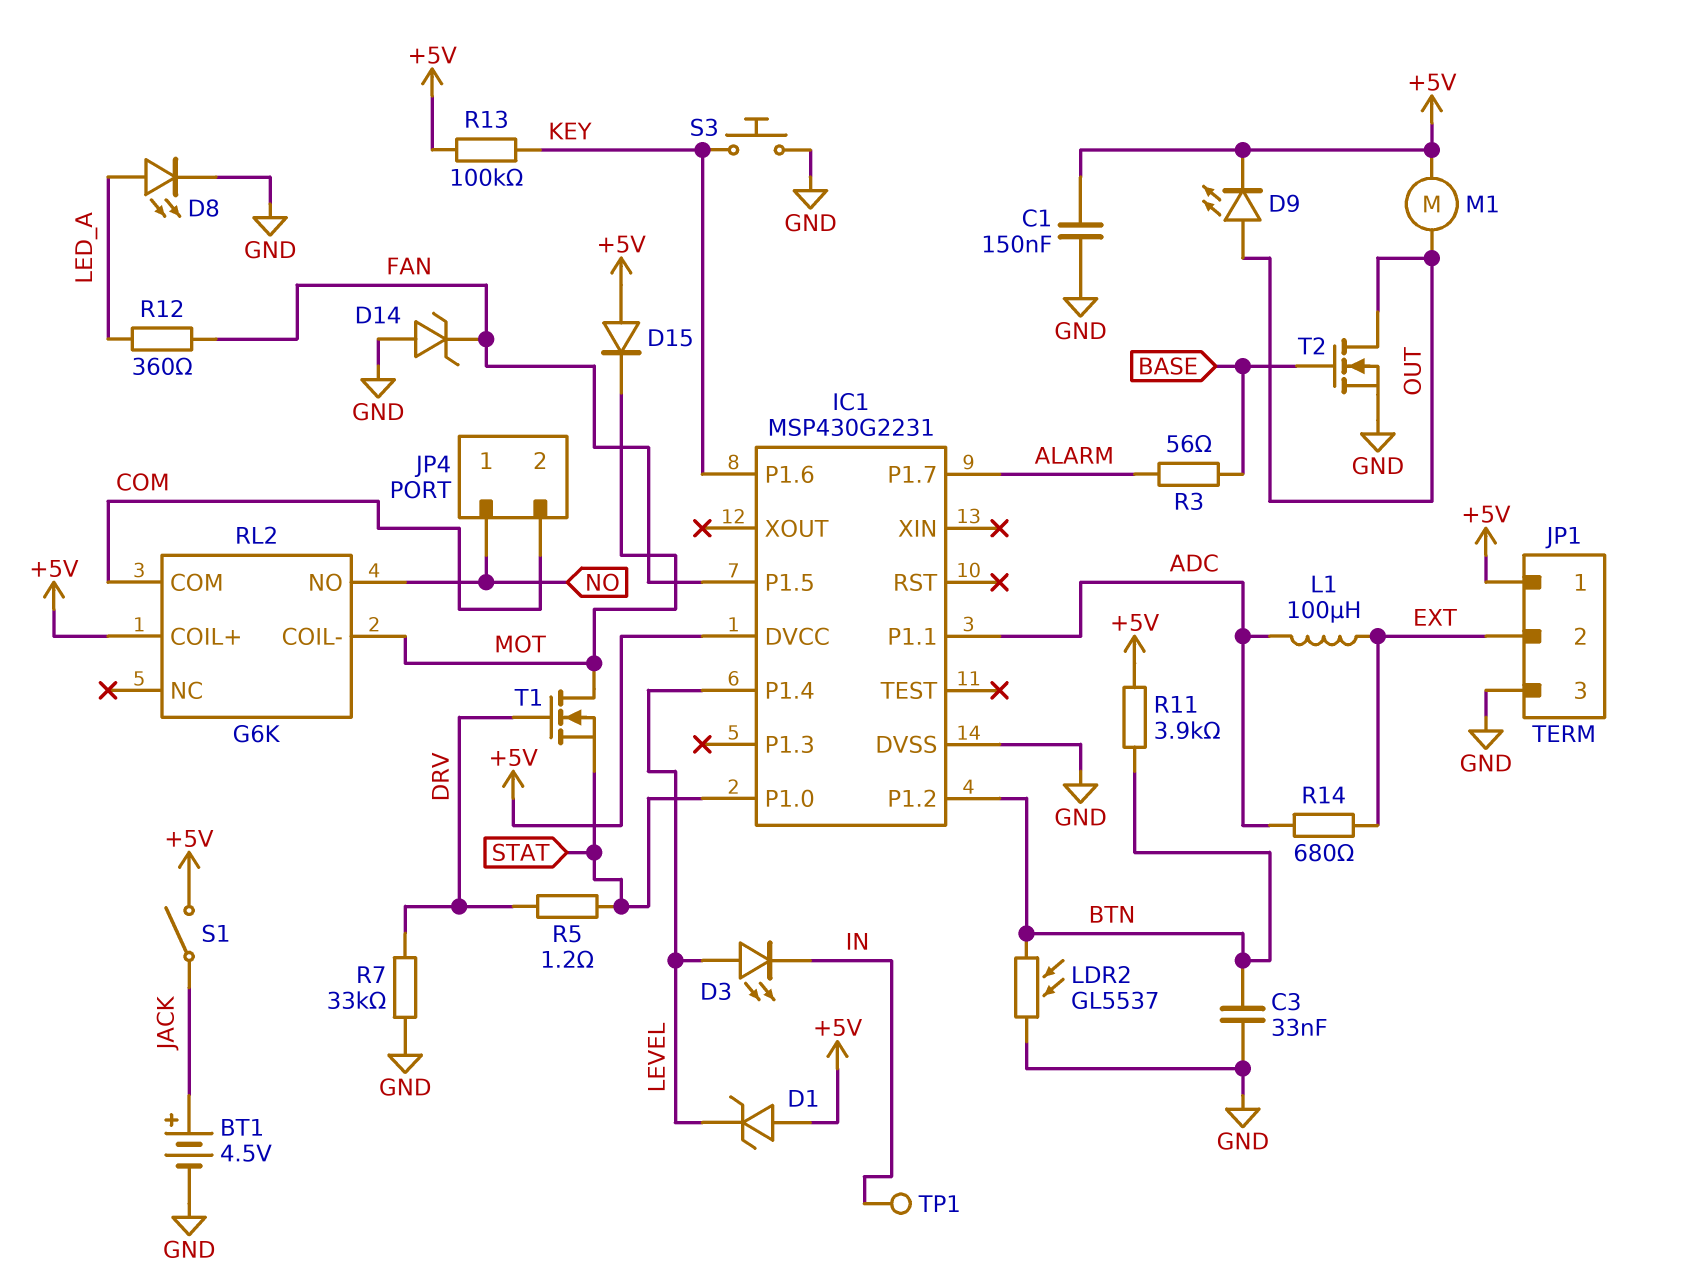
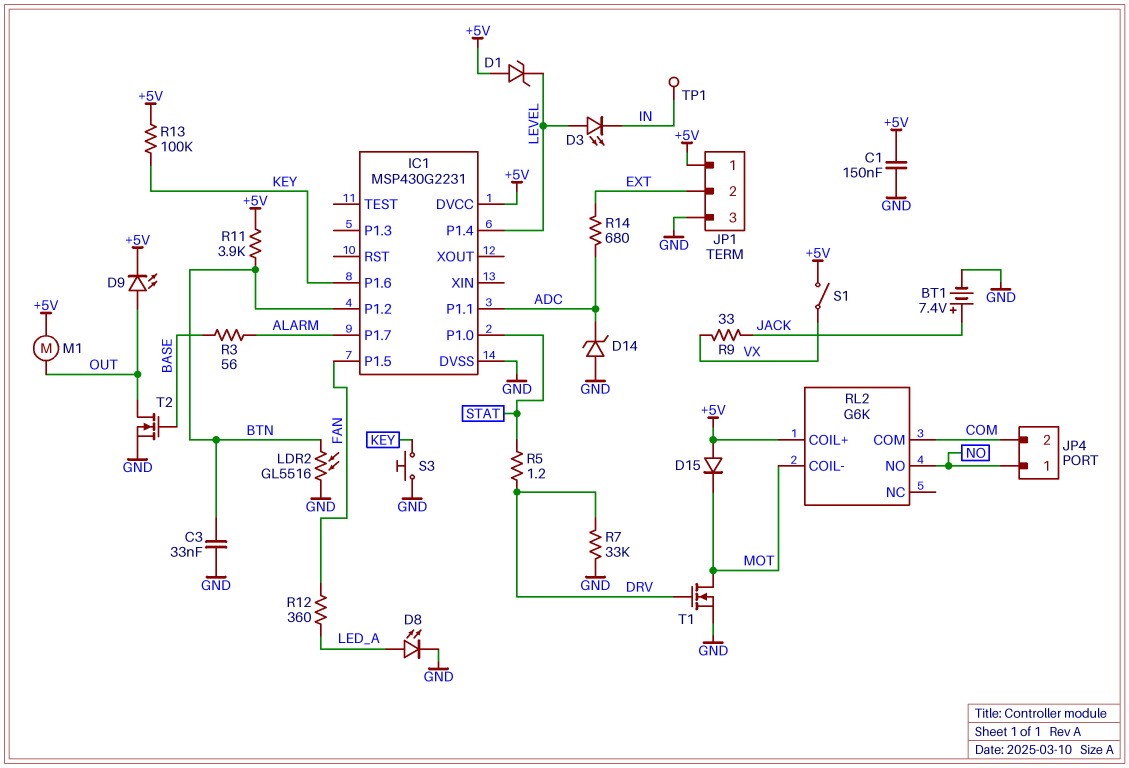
BT1: 4.5V (plus JACK, minus GND) -> 7.4V (plus JACK, minus GND)
D14: zener (A GND, K FAN) -> zener (A GND, K ADC)
L1: 100uH (ADC, EXT) -> none
LDR2: GL5537 (BTN, GND) -> GL5516 (BTN, GND)
R9: none -> 33 (JACK, VX)
S1: switch (+5V, JACK) -> switch (+5V, VX)
T1: NMOS (G DRV, D MOT, S STAT) -> NMOS (G DRV, D MOT, S GND)

